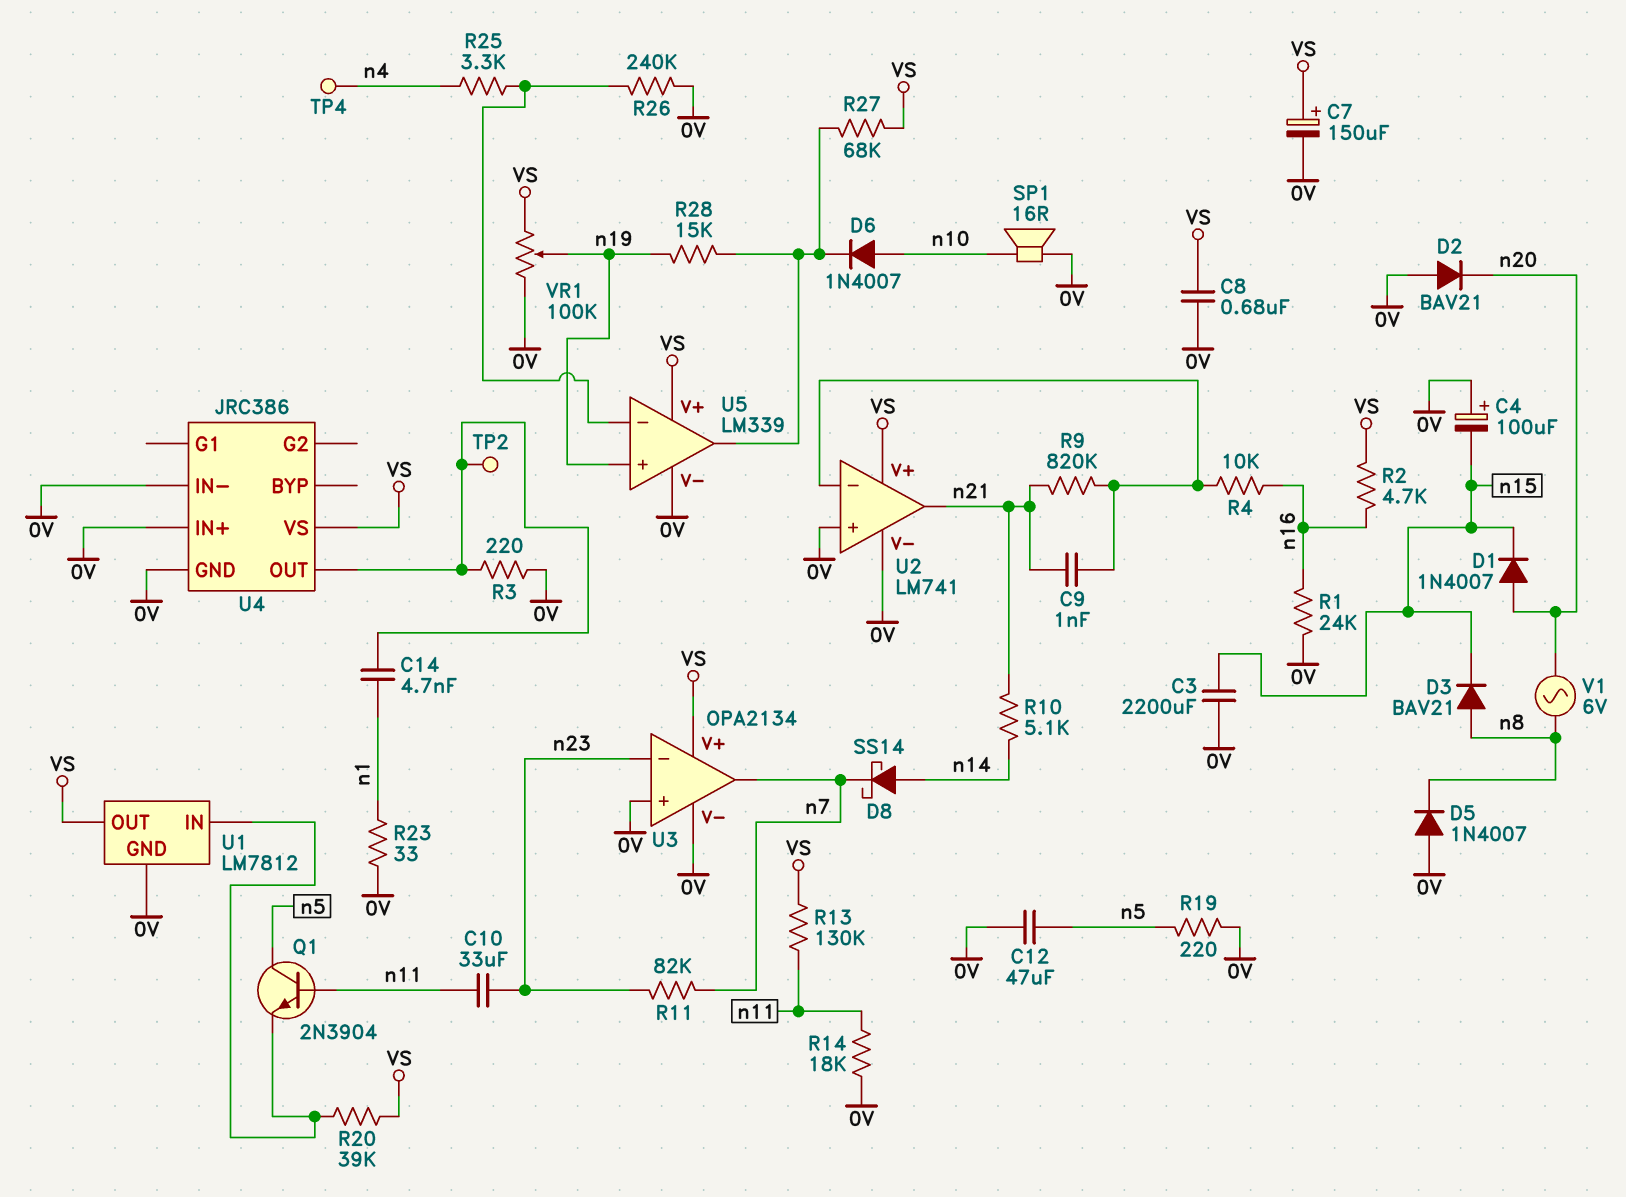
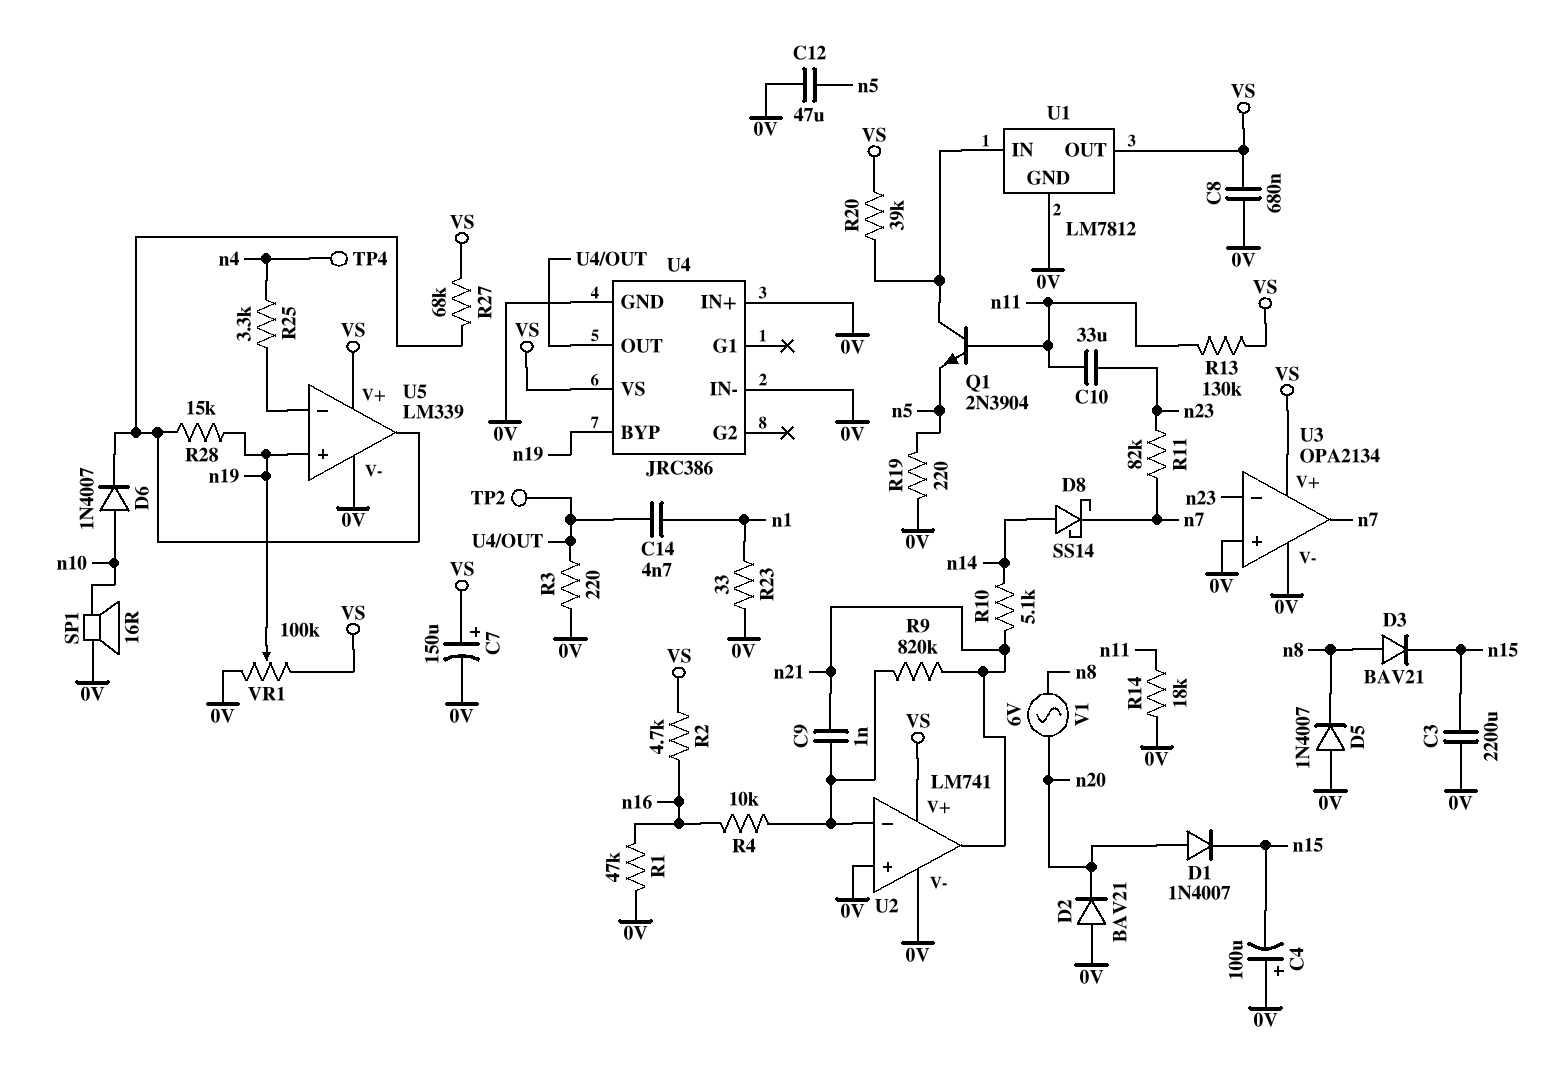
Q1: NPN 2N3904 (B n11, C n5, E U1/IN) -> NPN 2N3904 (B n11, C U1/IN, E n5)
R1: 24k (0V, n16) -> 47k (0V, n16)
R26: 240k (0V, U5/in-) -> none
U4 pin BYP: none -> n19

